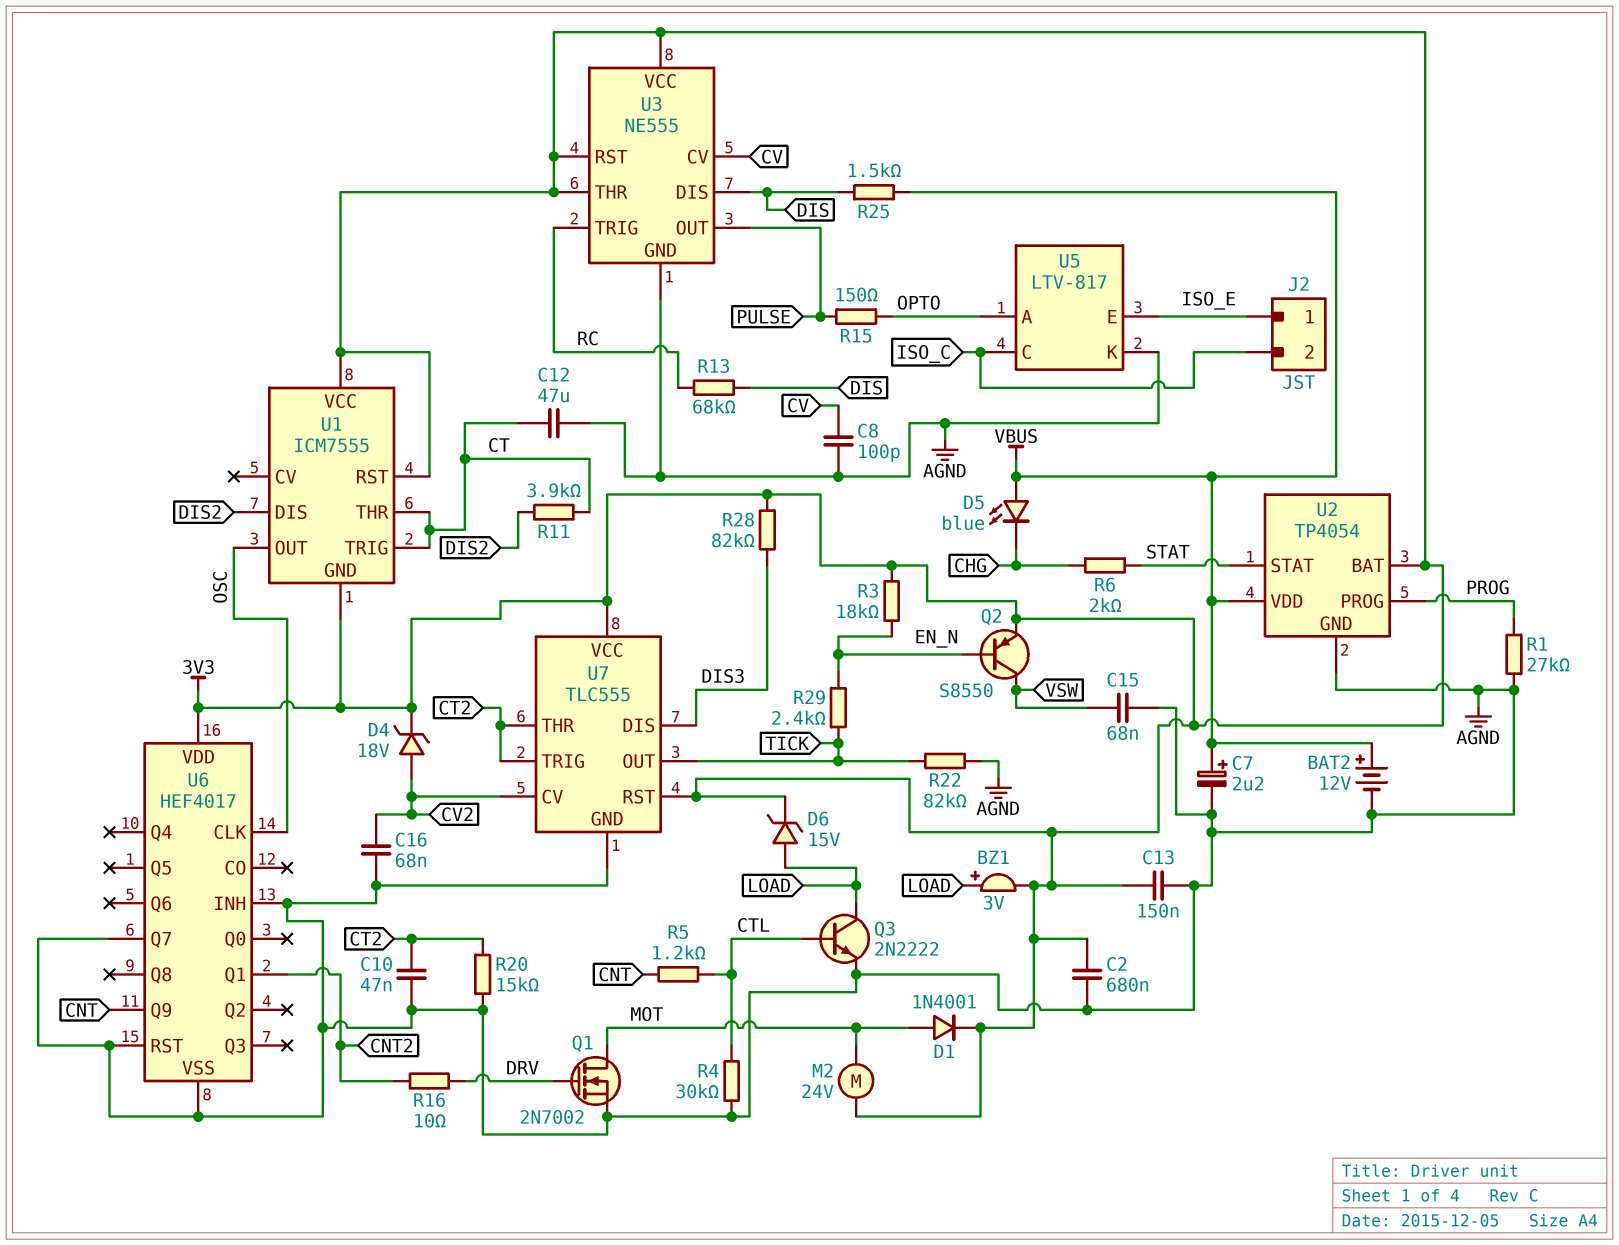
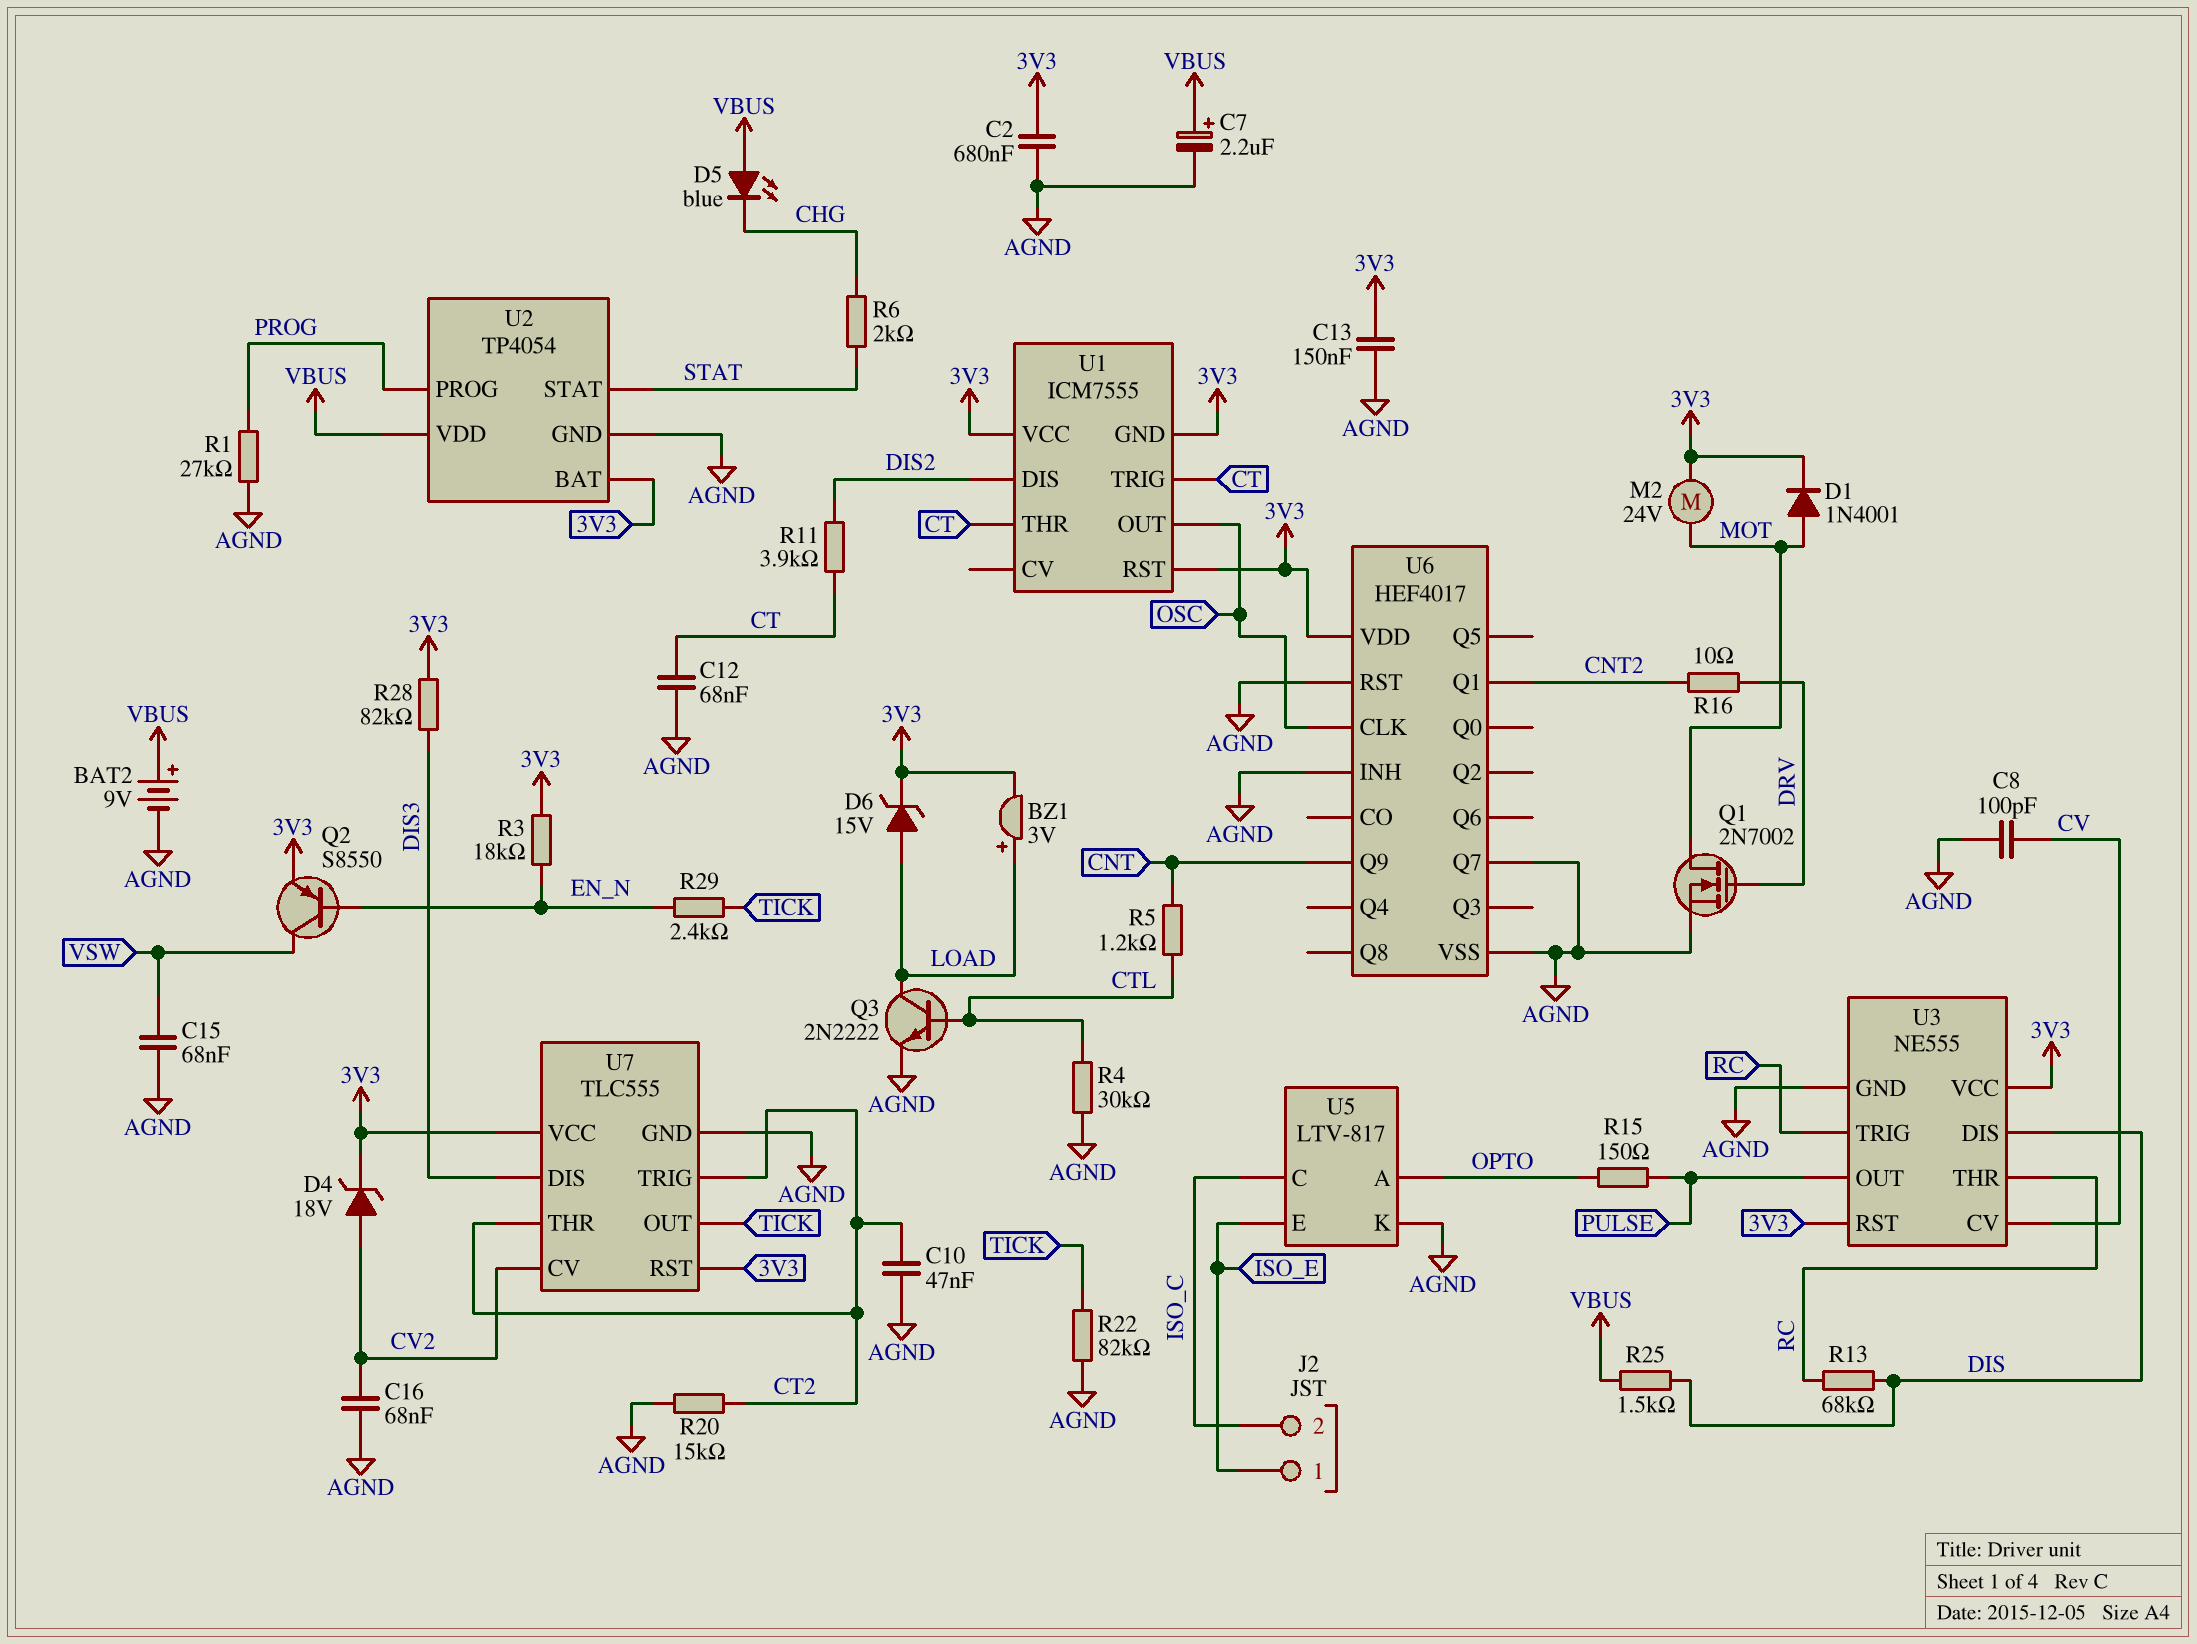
BAT2: 12V (plus VBUS, minus AGND) -> 9V (plus VBUS, minus AGND)
C12: 47uF (AGND, CT) -> 68nF (AGND, CT)
U3 pin THR: 3V3 -> RC

